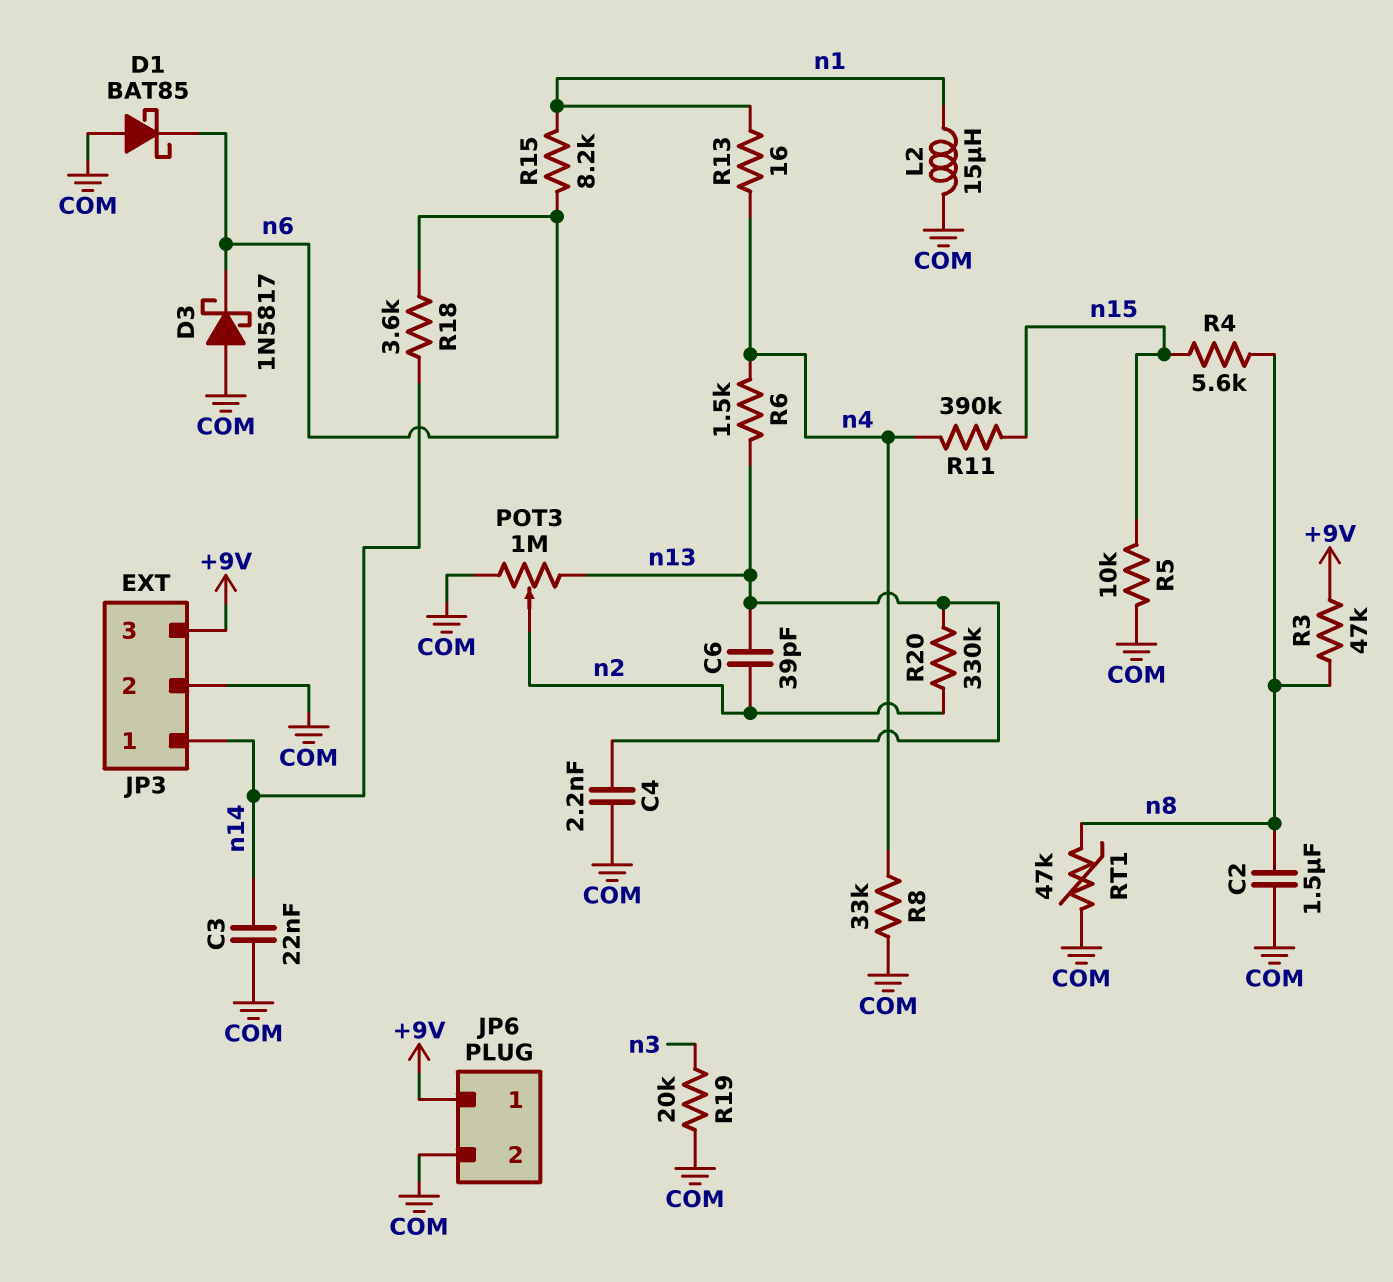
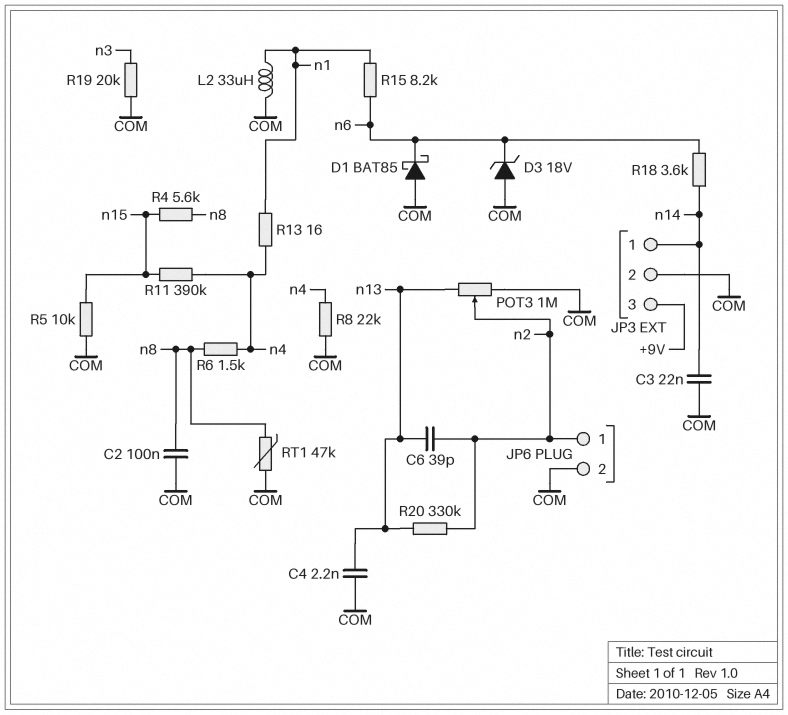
C2: 1.5uF (COM, n8) -> 100nF (COM, n8)
D3: schottky 1N5817 (A COM, K n6) -> zener 18V (A COM, K n6)
JP6 pin 1: +9V -> n2
L2: 15uH (COM, n1) -> 33uH (COM, n1)
R3: 47k (+9V, n8) -> none
R6: 1.5k (n4, n13) -> 1.5k (n4, n8)
R8: 33k (COM, n4) -> 22k (COM, n4)

